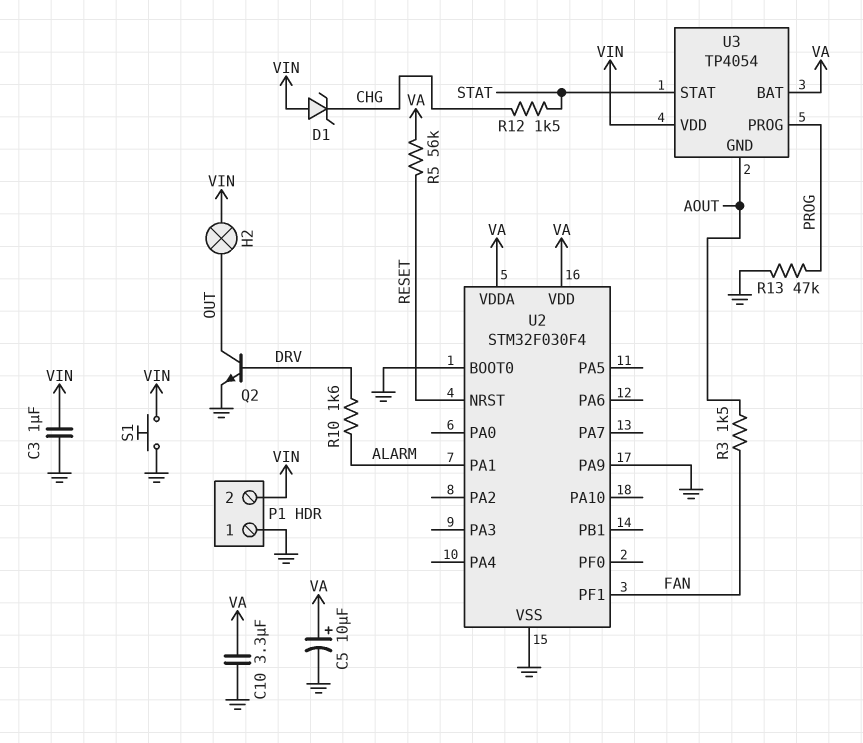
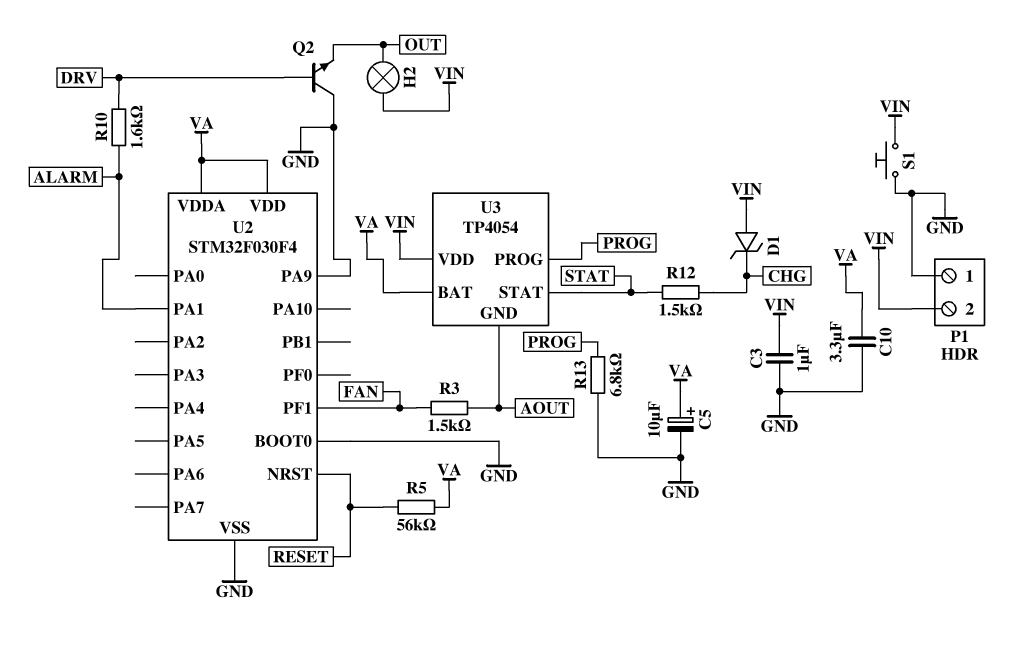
Q2: NPN (B DRV, C OUT, E GND) -> NPN (B DRV, C GND, E OUT)
R13: 47k (GND, PROG) -> 6.8k (GND, PROG)

